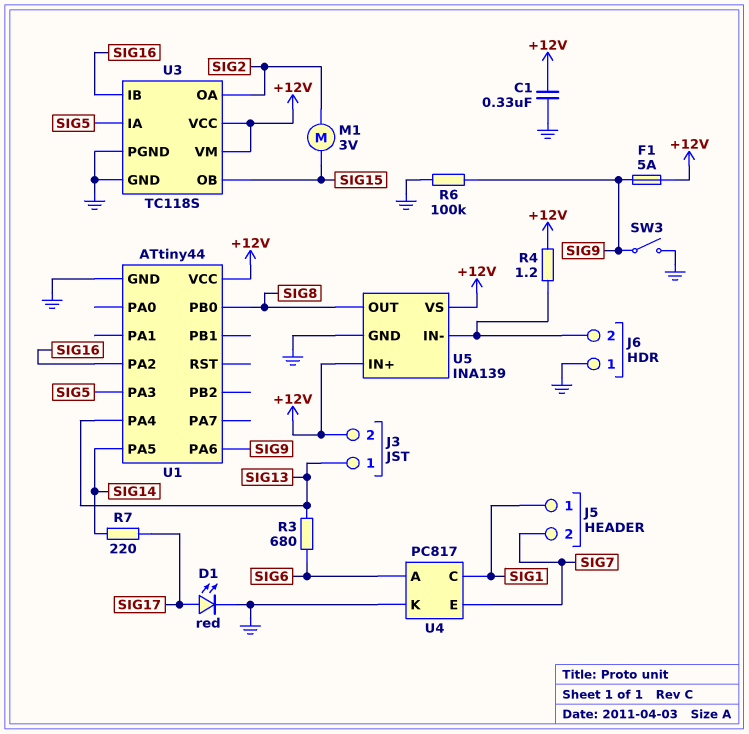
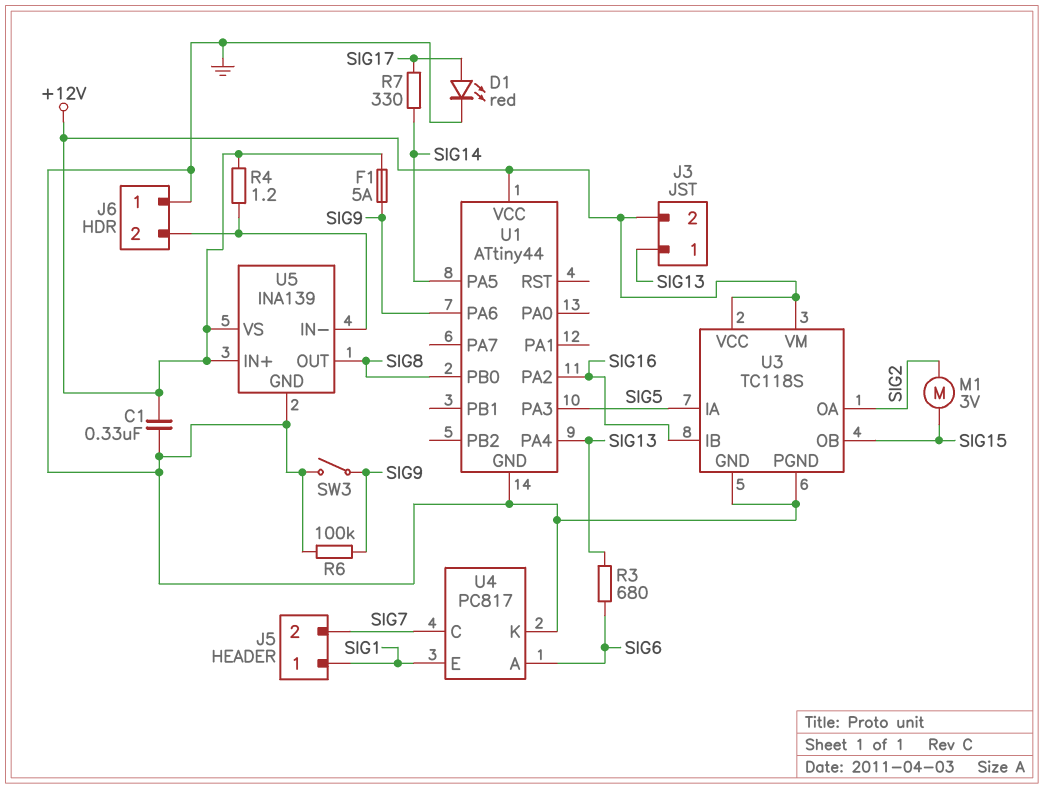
R7: 220 (SIG14, SIG17) -> 330 (SIG14, SIG17)
U4 pin C: SIG1 -> SIG7
U4 pin E: SIG7 -> SIG1

